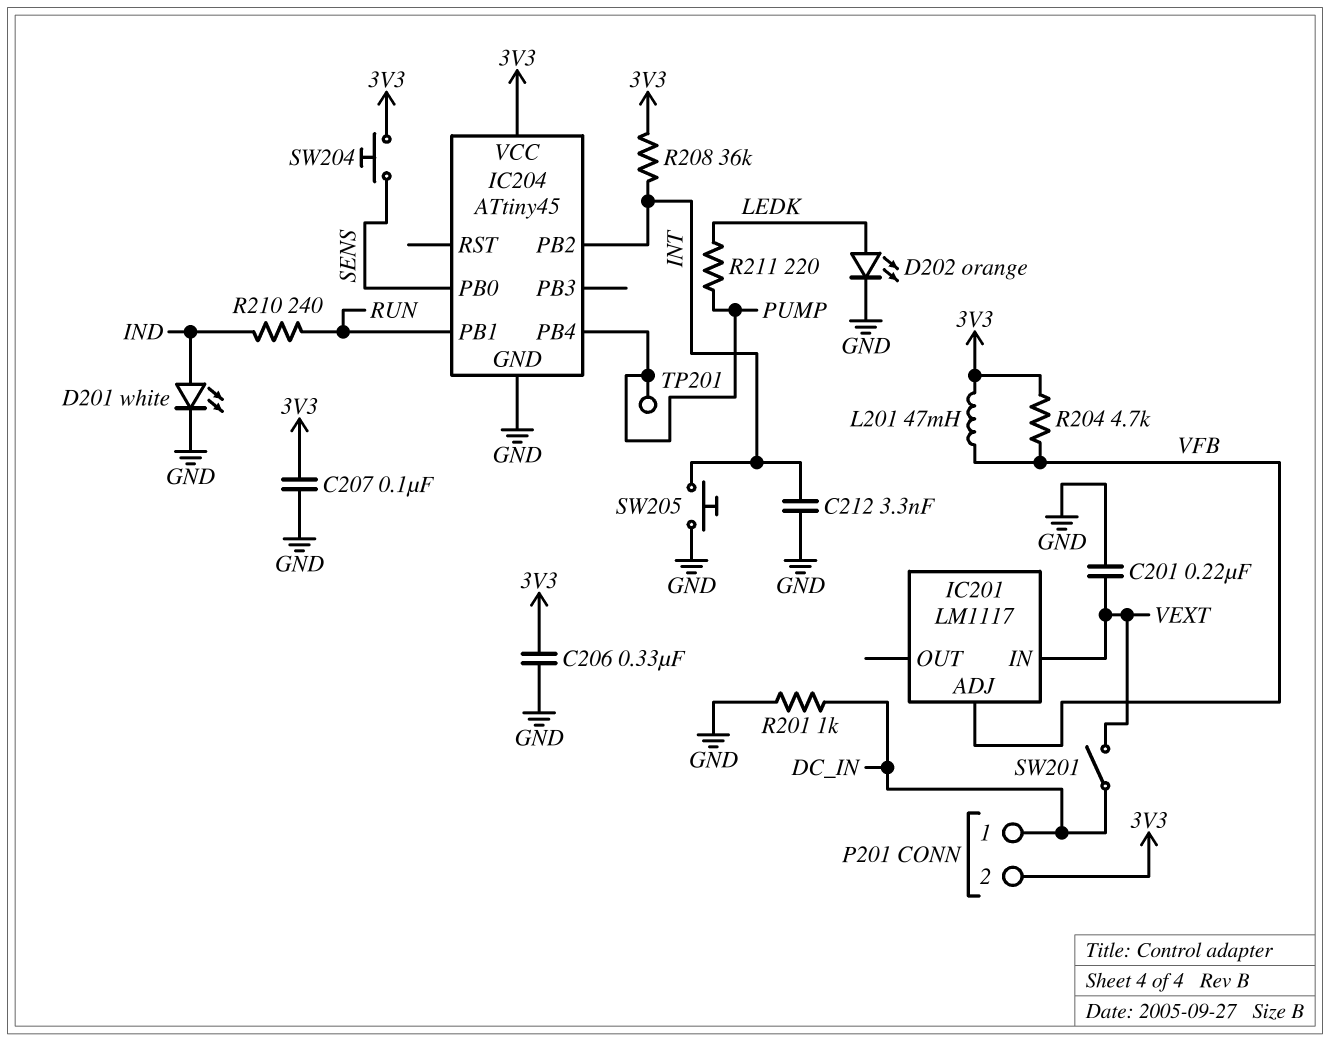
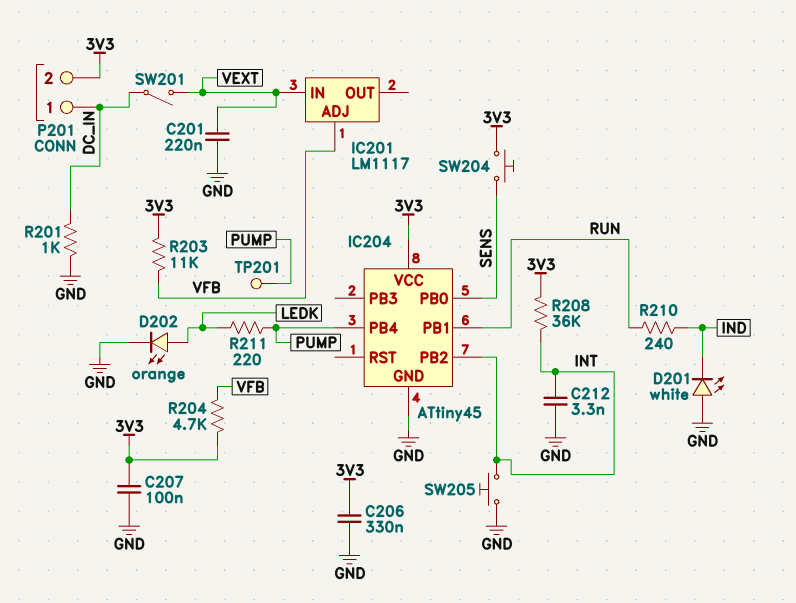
D201: LED white (A IND, K GND) -> LED white (A GND, K IND)
L201: 47mH (3V3, VFB) -> none
R203: none -> 11k (3V3, VFB)

